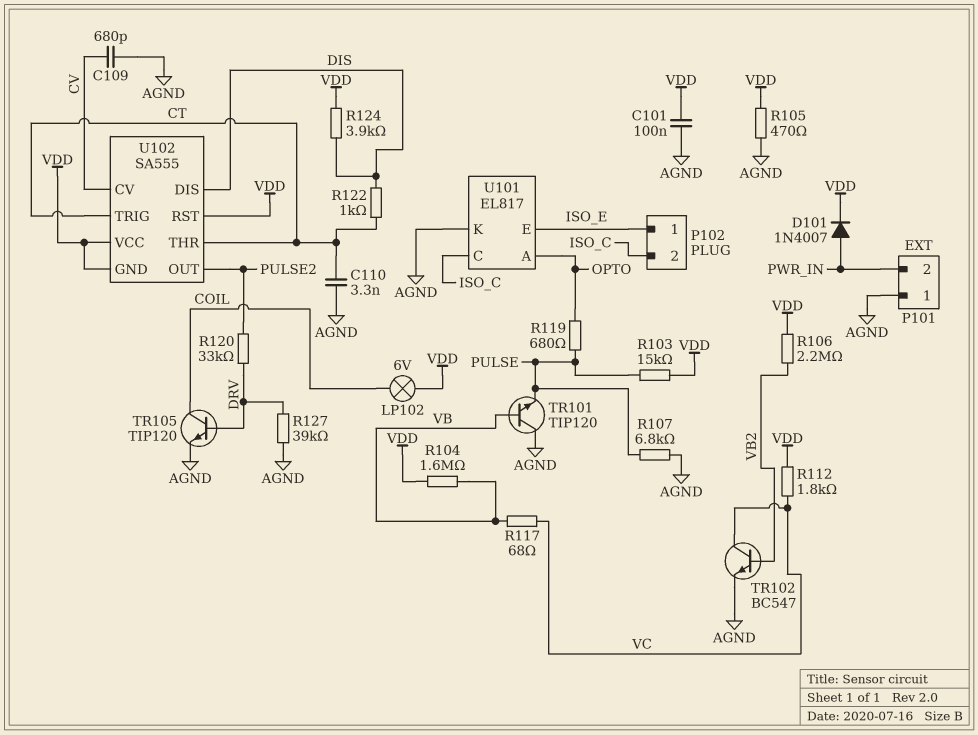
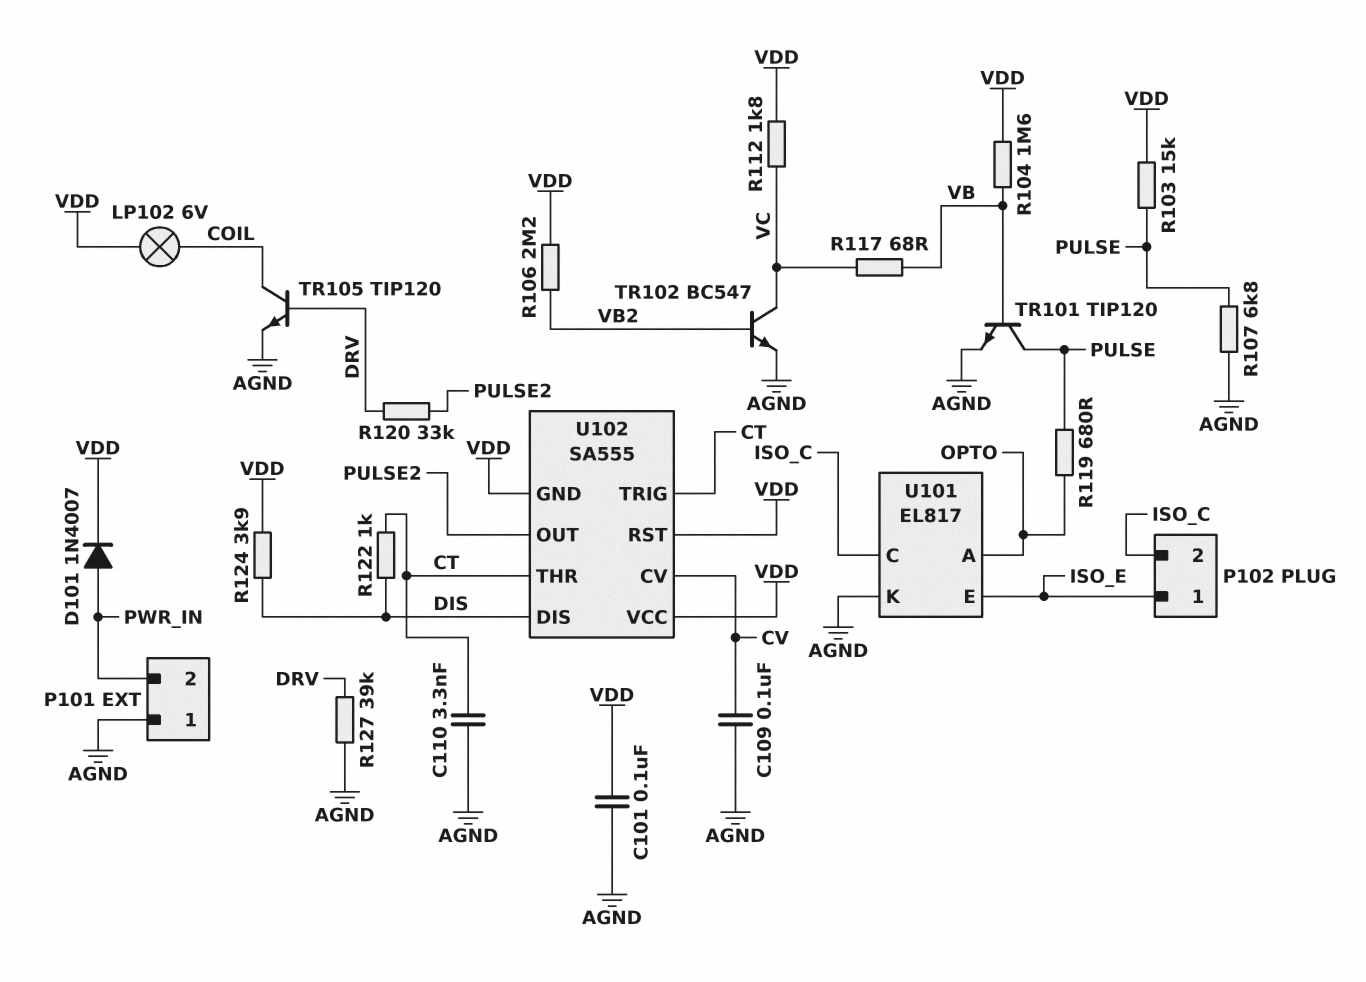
C109: 680pF (AGND, CV) -> 100nF (AGND, CV)
R105: 470 (AGND, VDD) -> none
TR101: NPN TIP120 (B VB, C AGND, E PULSE) -> NPN TIP120 (B VB, C PULSE, E AGND)

